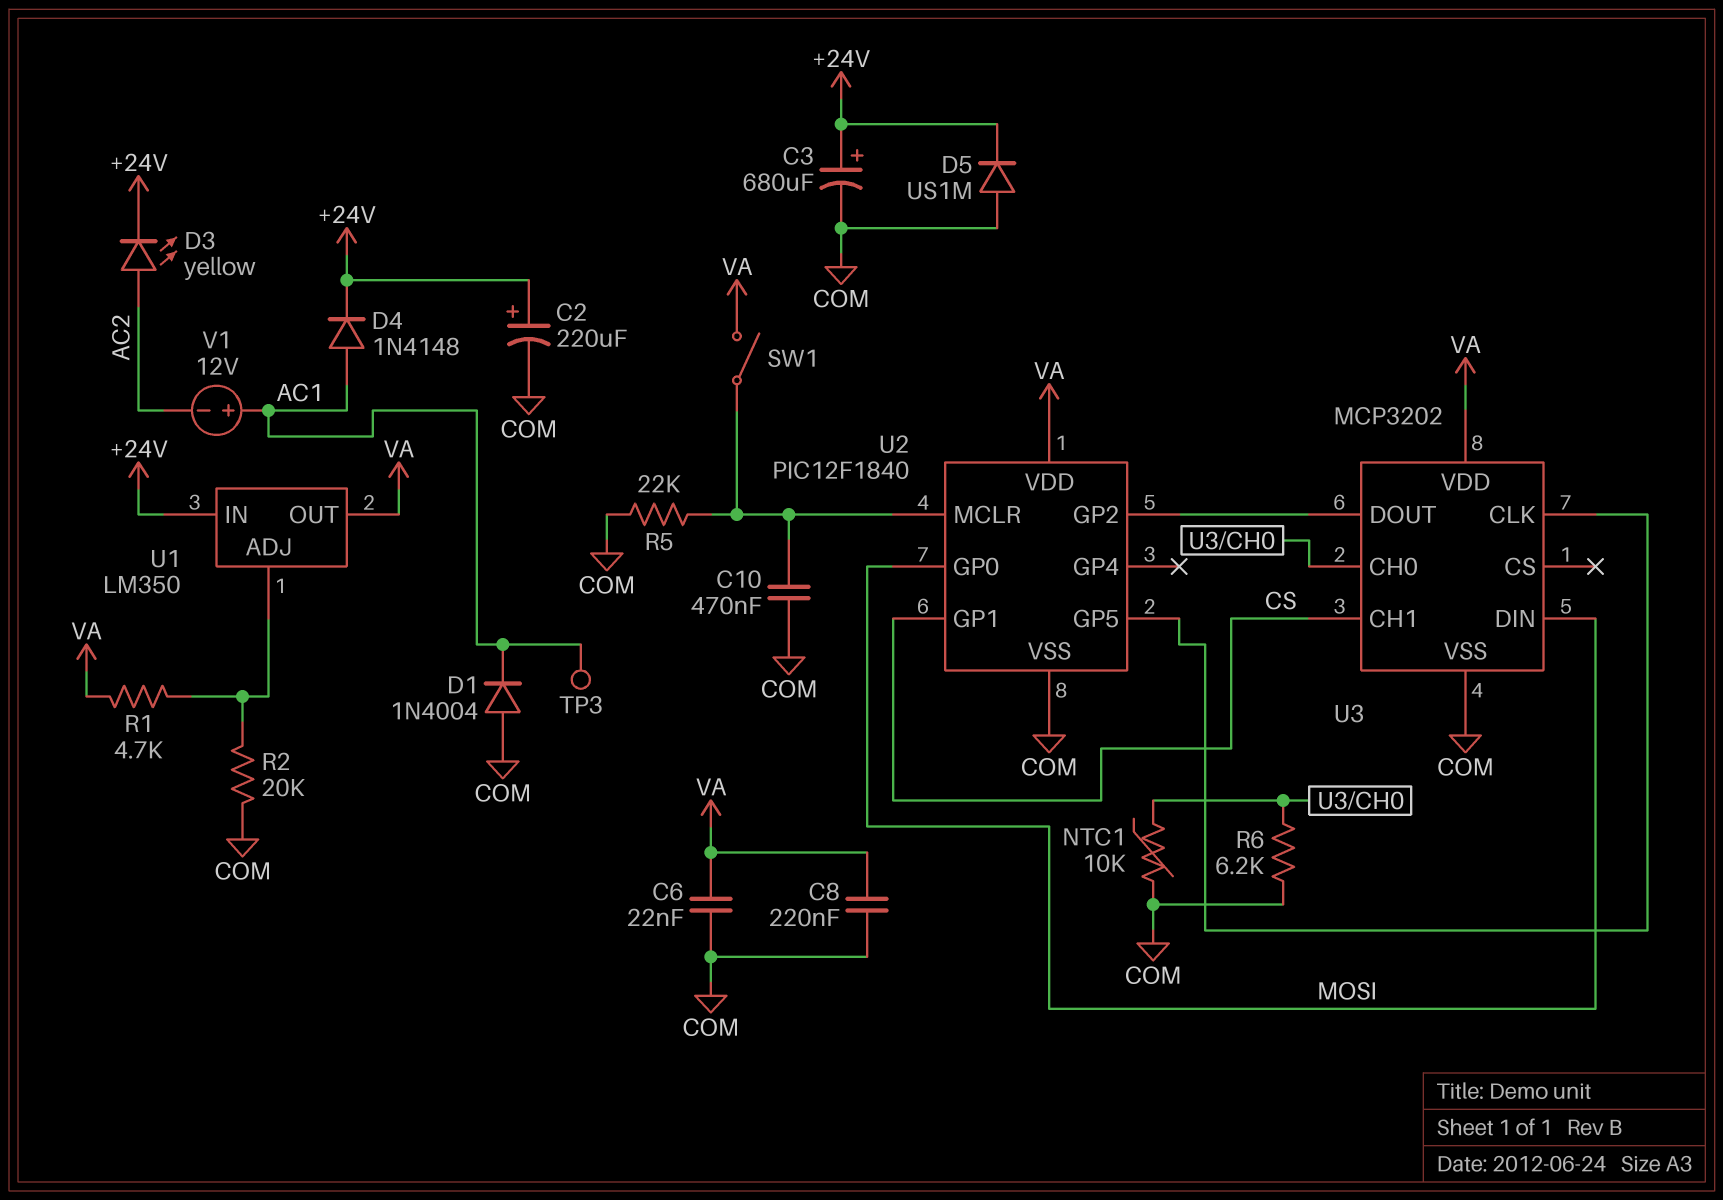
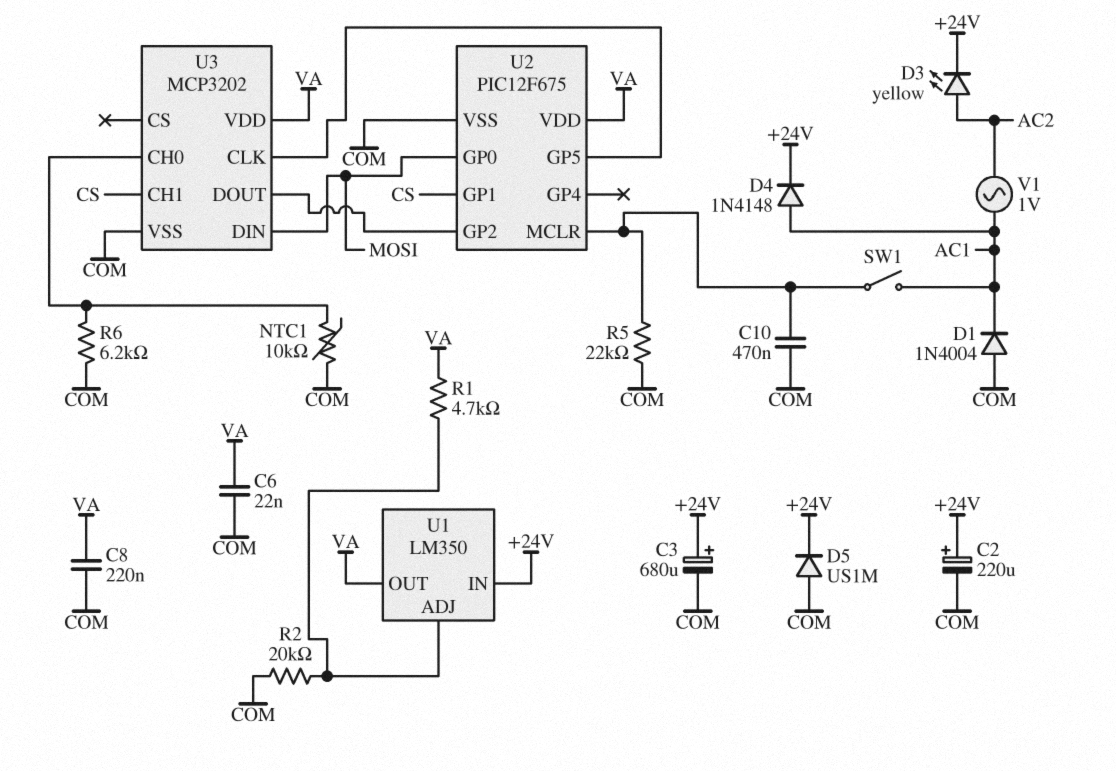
SW1: switch (U2/MCLR, VA) -> switch (AC1, U2/MCLR)
TP3: test point (AC1) -> none
U2: PIC12F1840 -> PIC12F675
V1: 12V (plus AC1, minus AC2) -> AC 1V (AC1, AC2)

